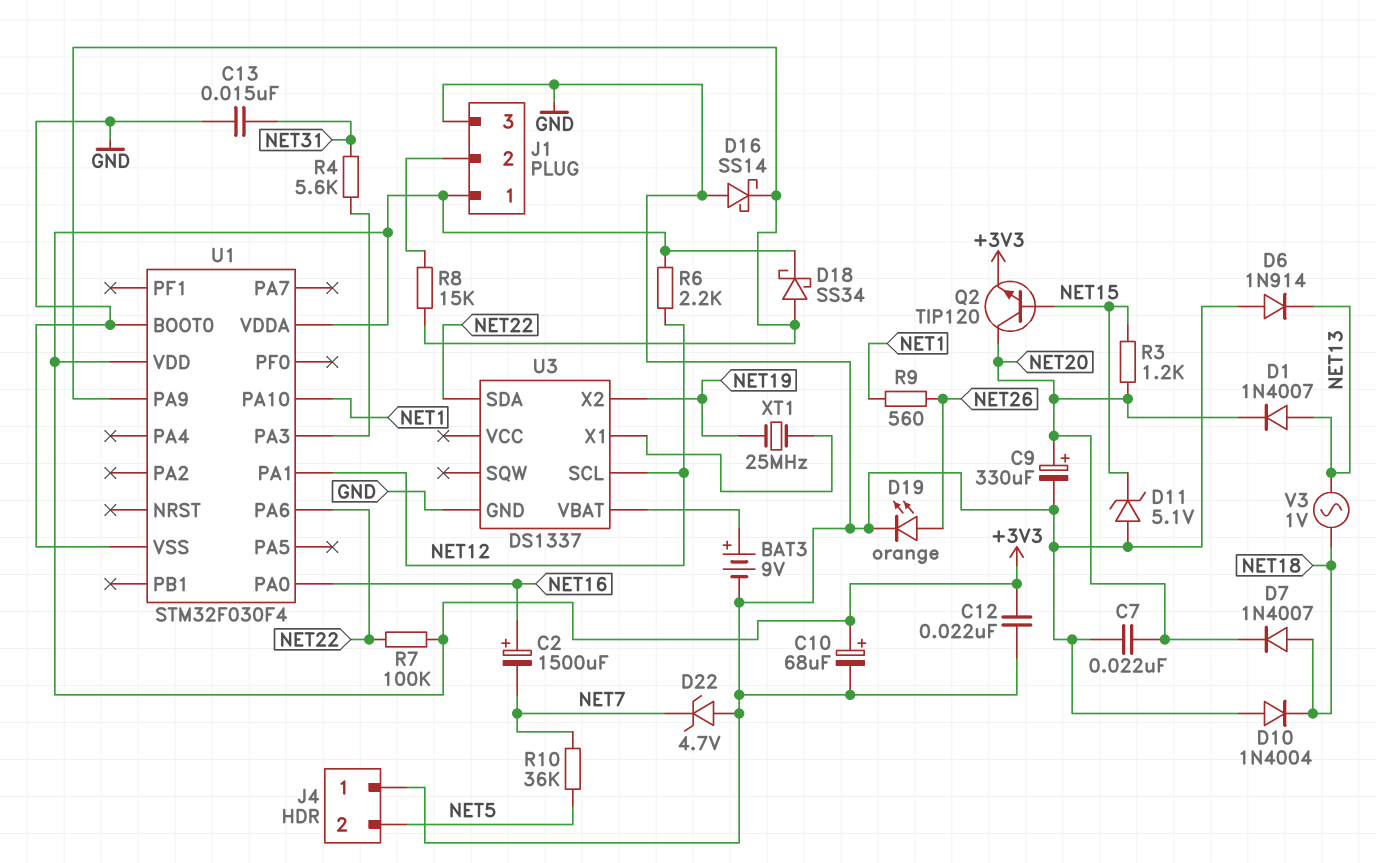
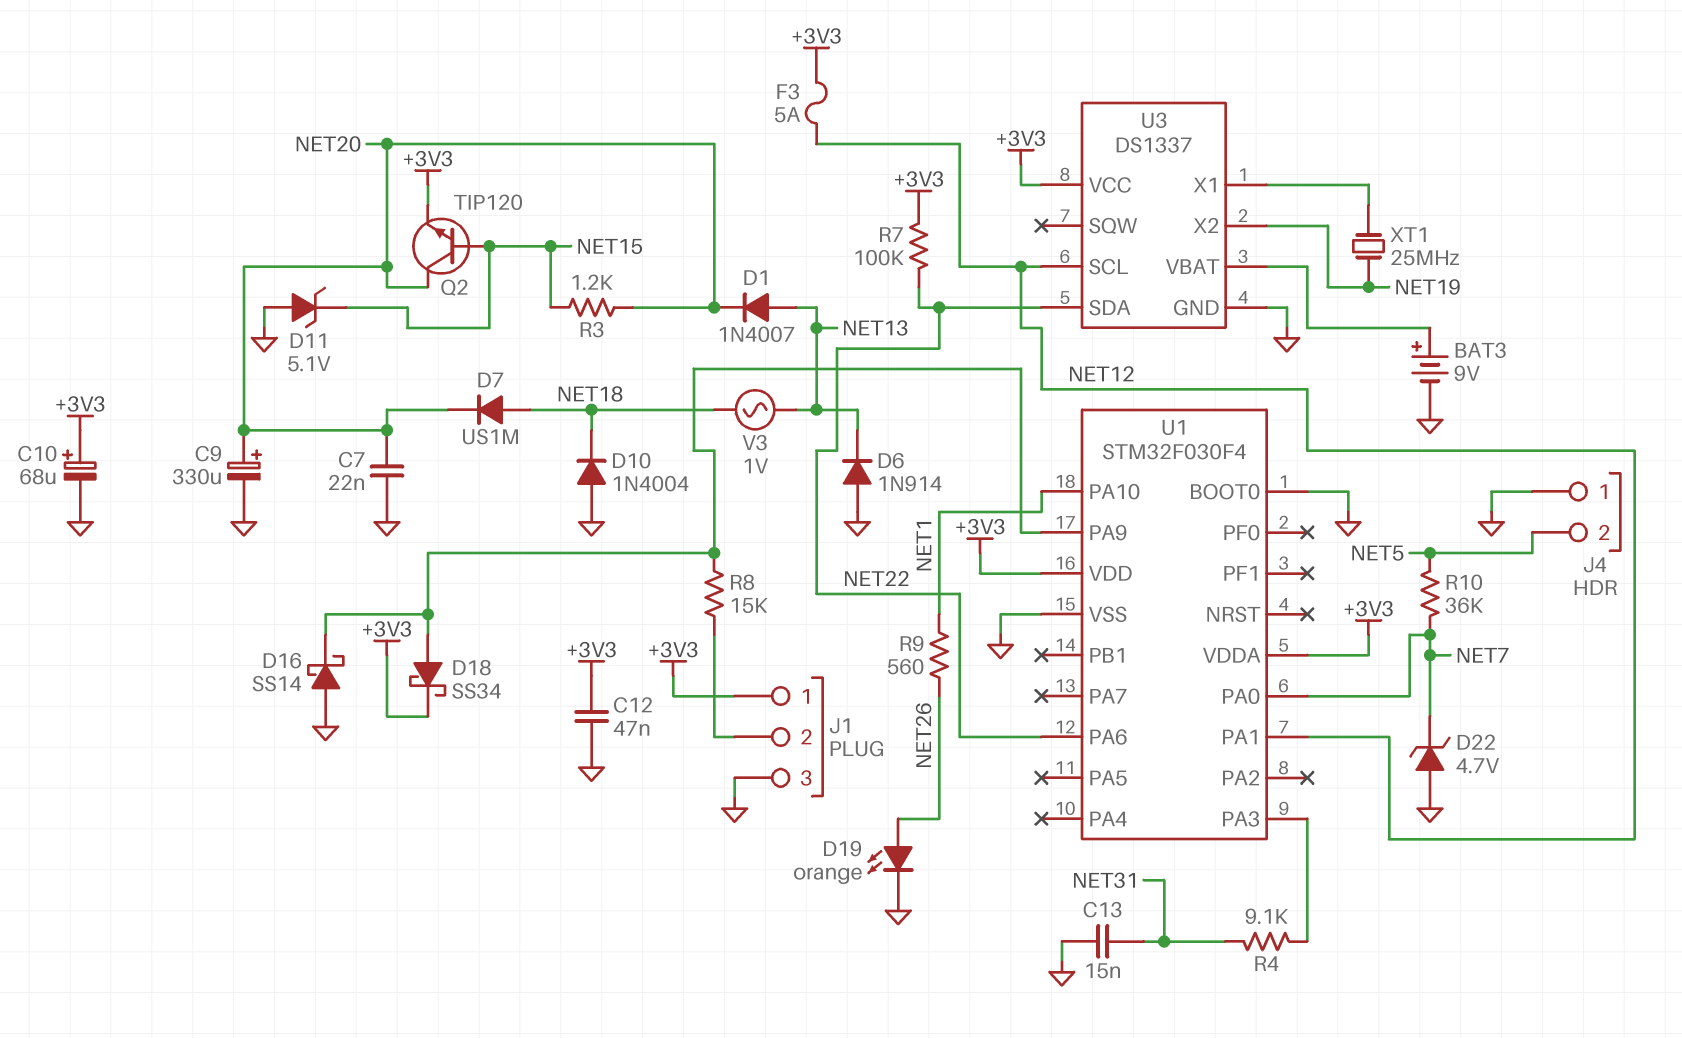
C2: 1500uF (plus NET16, minus NET7) -> none
C12: 22nF (+3V3, GND) -> 47nF (+3V3, GND)
D7: diode 1N4007 (A NET18, K NET20) -> diode US1M (A NET18, K NET20)
F3: none -> 5A (+3V3, NET12)
R4: 5.6k (NET31, U1/PA3) -> 9.1k (NET31, U1/PA3)
R6: 2.2k (+3V3, NET12) -> none
U1 pin PA0: NET16 -> NET7
U3 pin VCC: none -> +3V3

